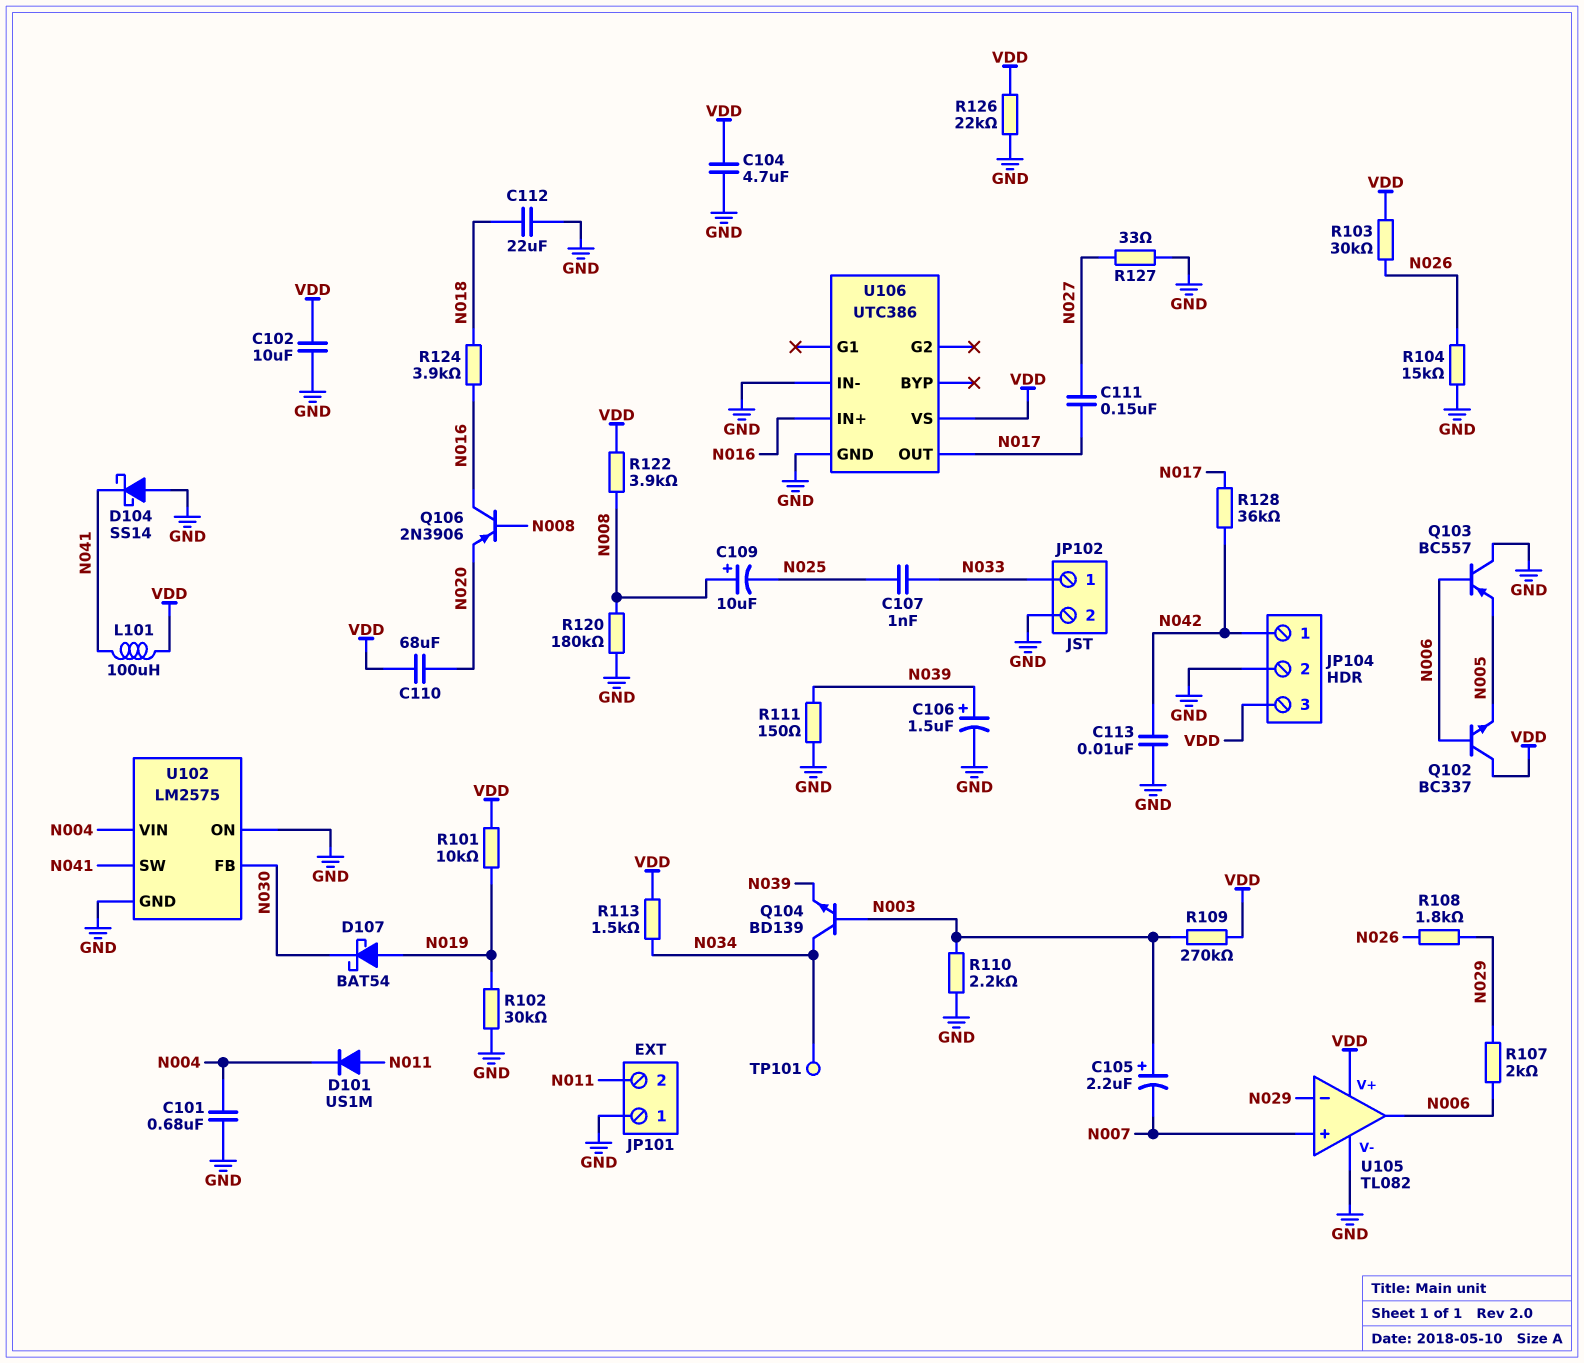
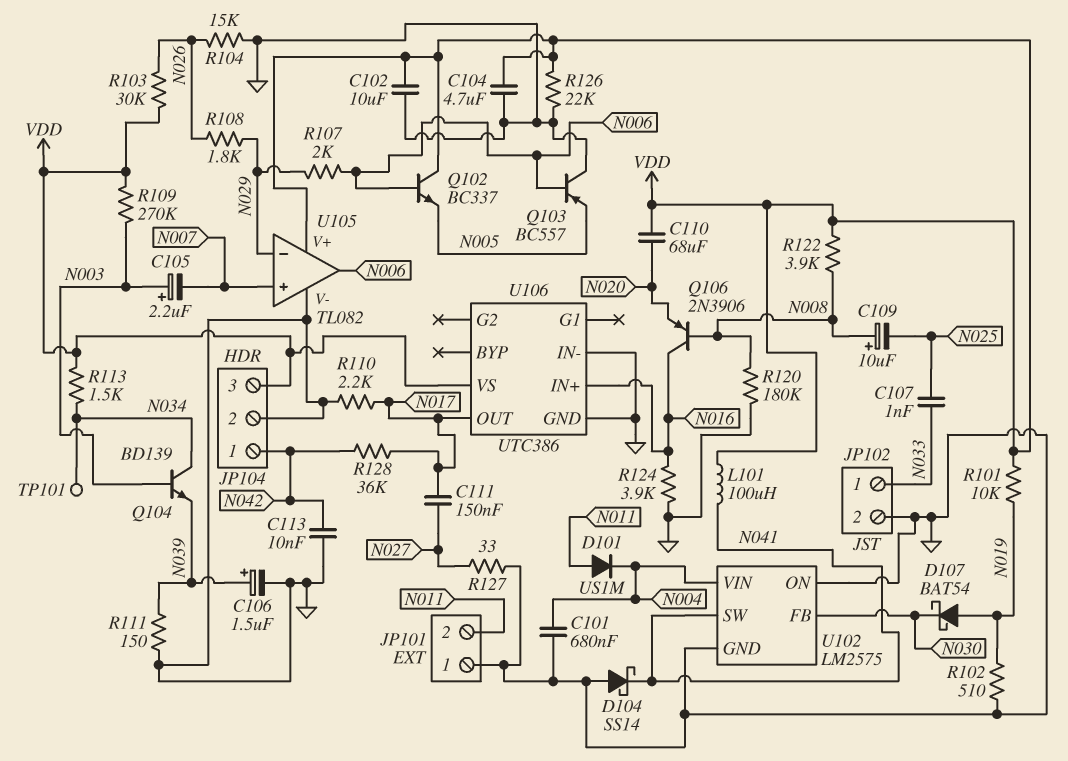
C112: 22uF (GND, N018) -> none
R102: 30k (GND, N019) -> 510 (GND, N019)
R110: 2.2k (GND, N003) -> 2.2k (GND, N017)
R124: 3.9k (N016, N018) -> 3.9k (GND, N016)

